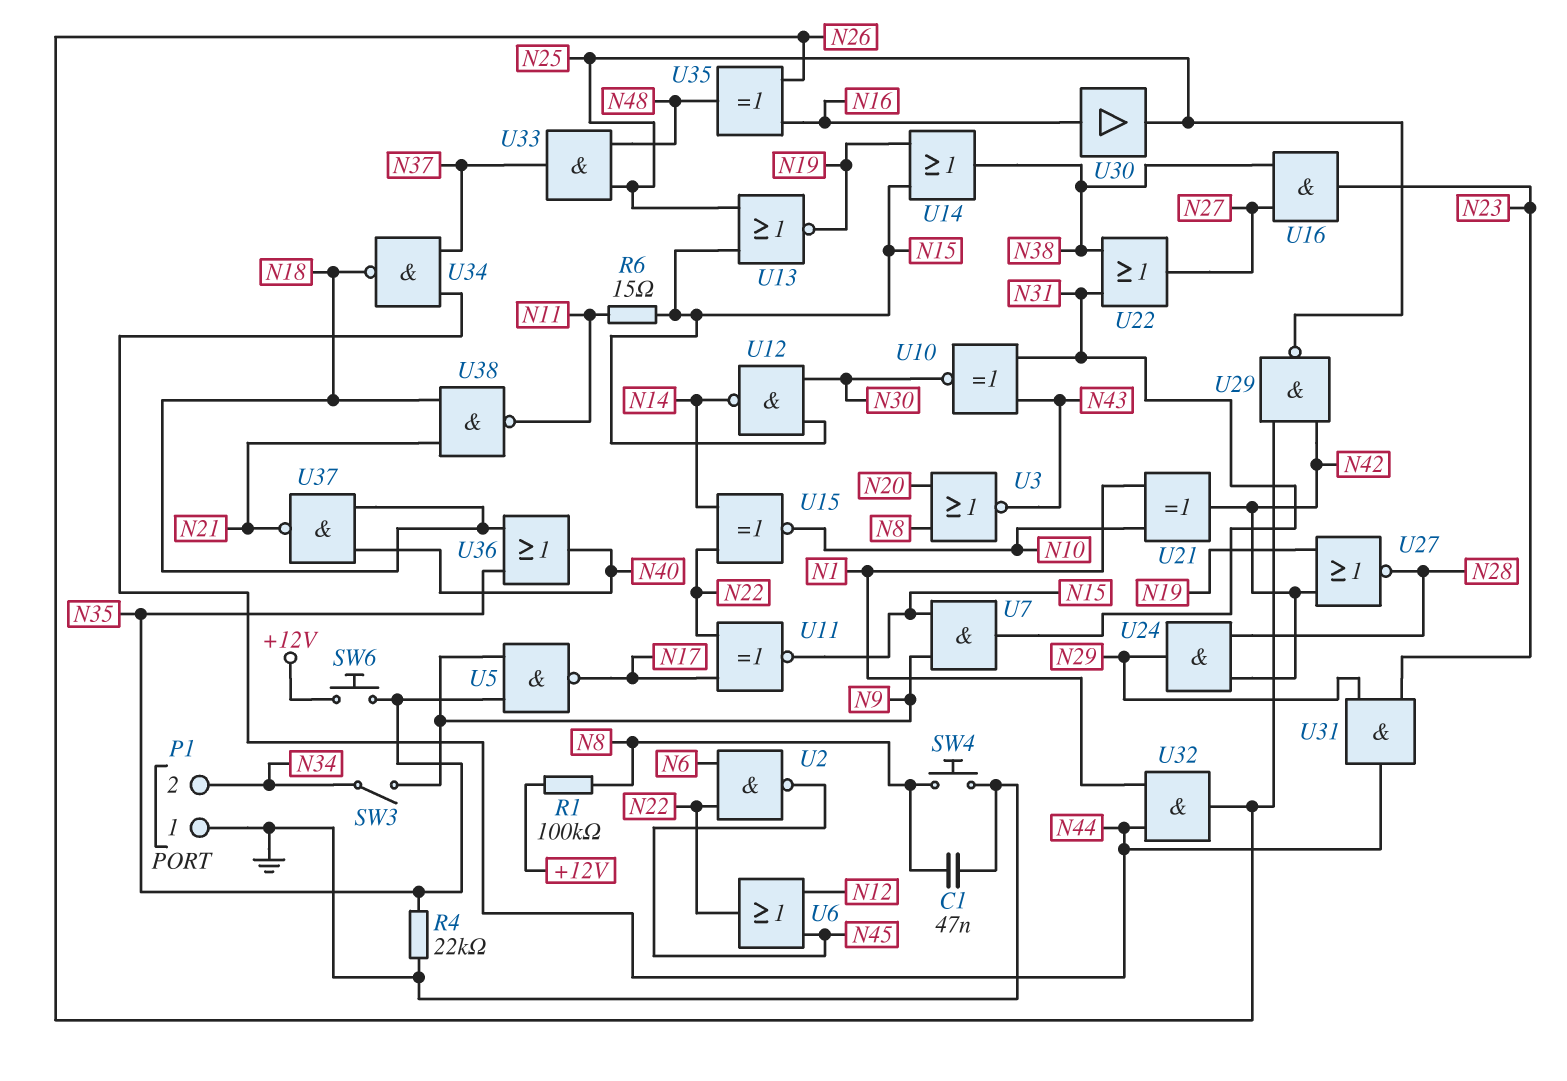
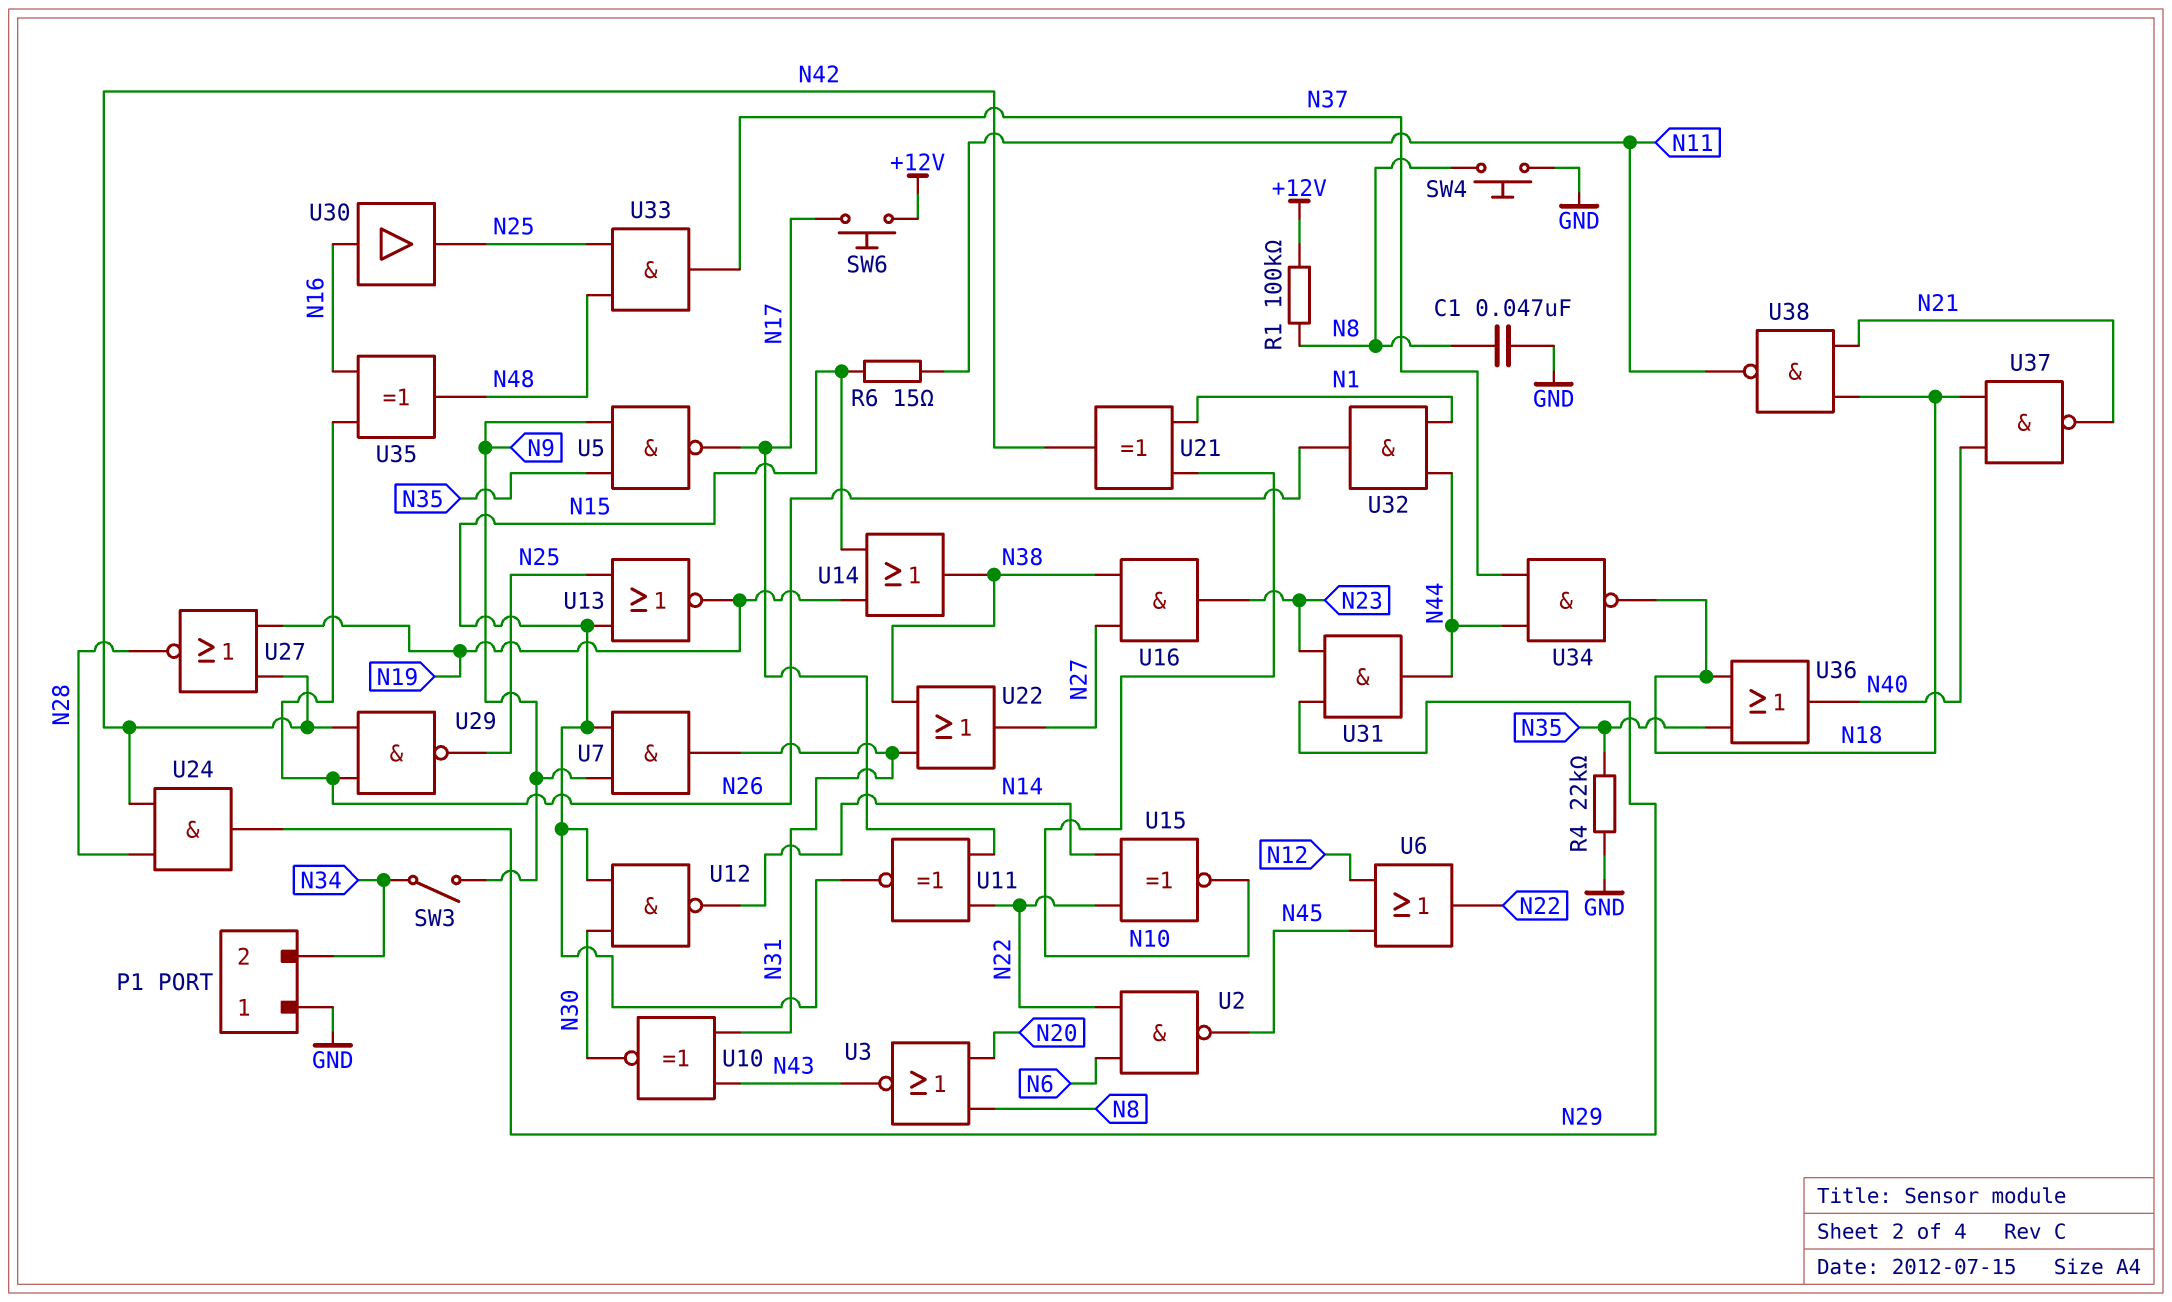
SW6: button (+12V, N35) -> button (+12V, N17)

